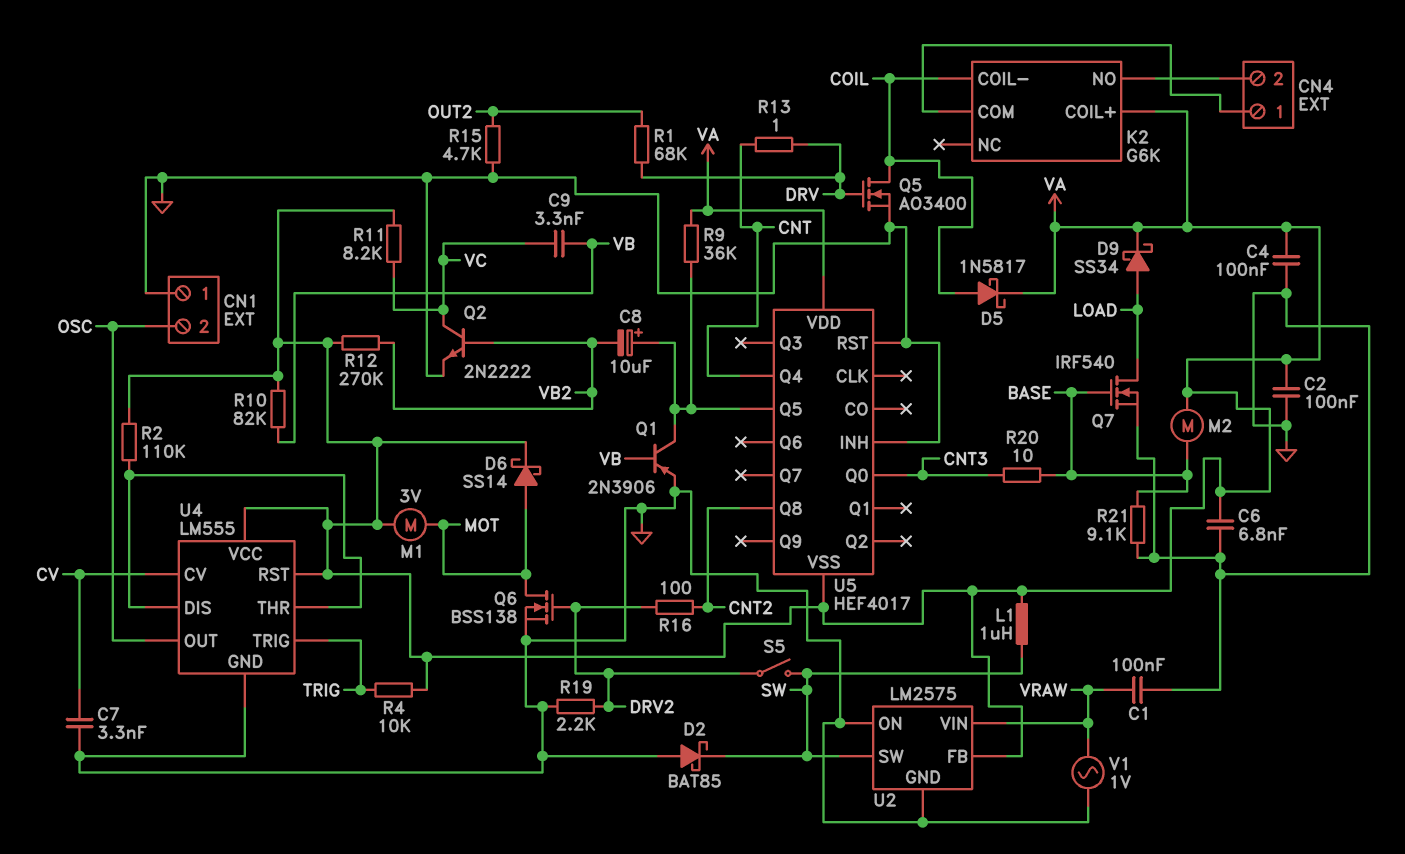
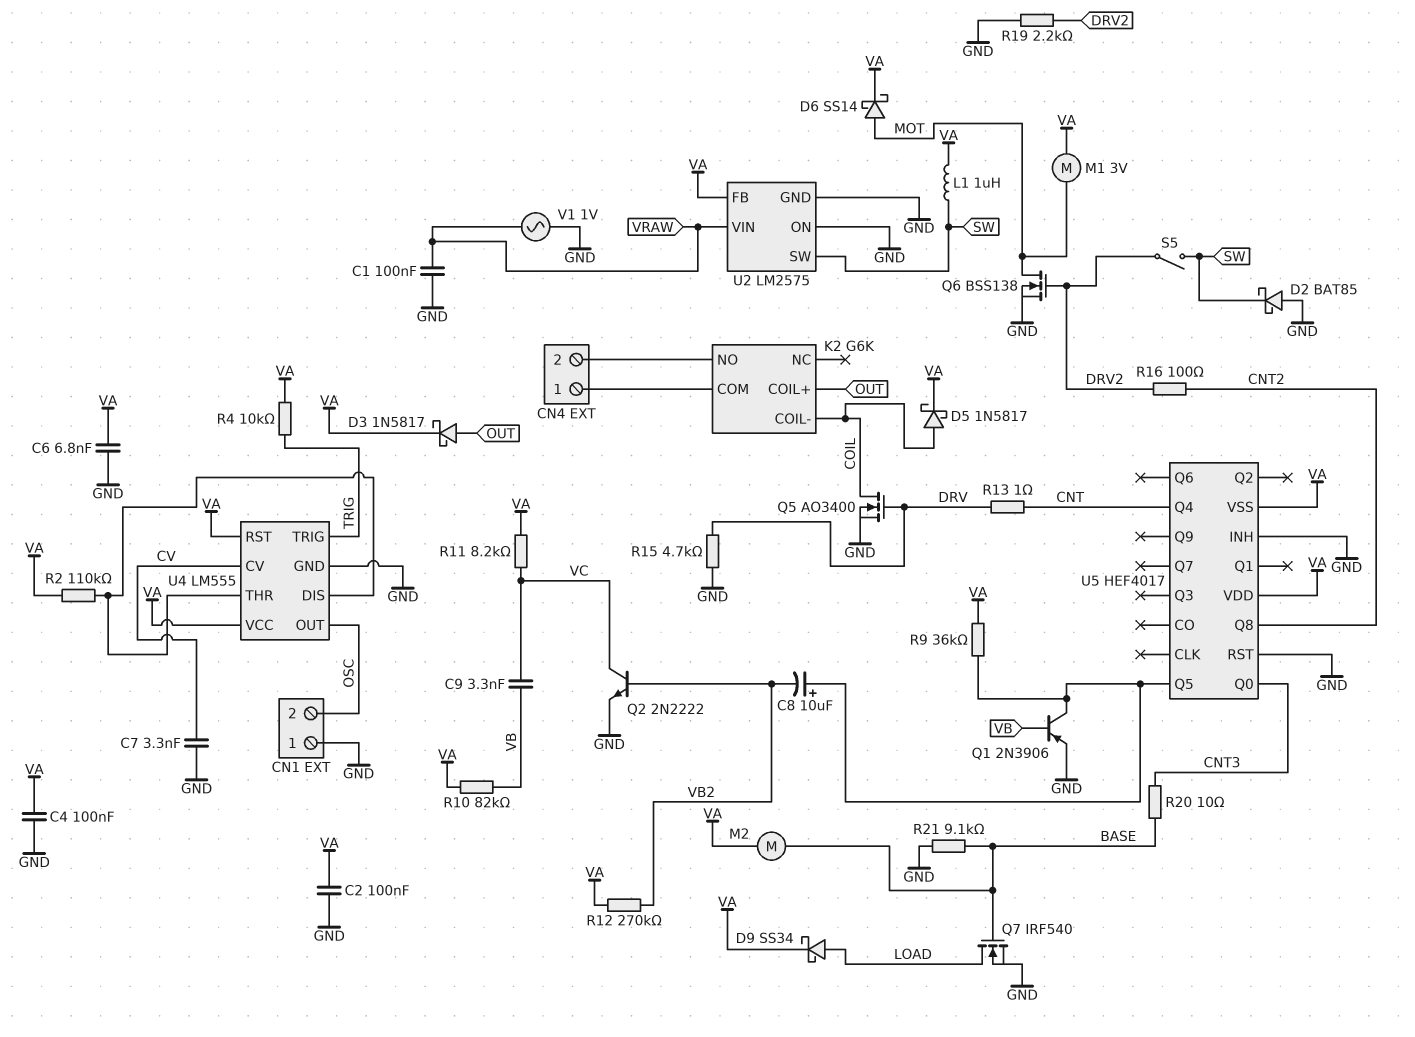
D3: none -> schottky 1N5817 (A OUT, K VA)
K2 pin COIL+: VA -> OUT
R1: 68k (DRV, OUT2) -> none
R15: 4.7k (GND, OUT2) -> 4.7k (DRV, GND)

